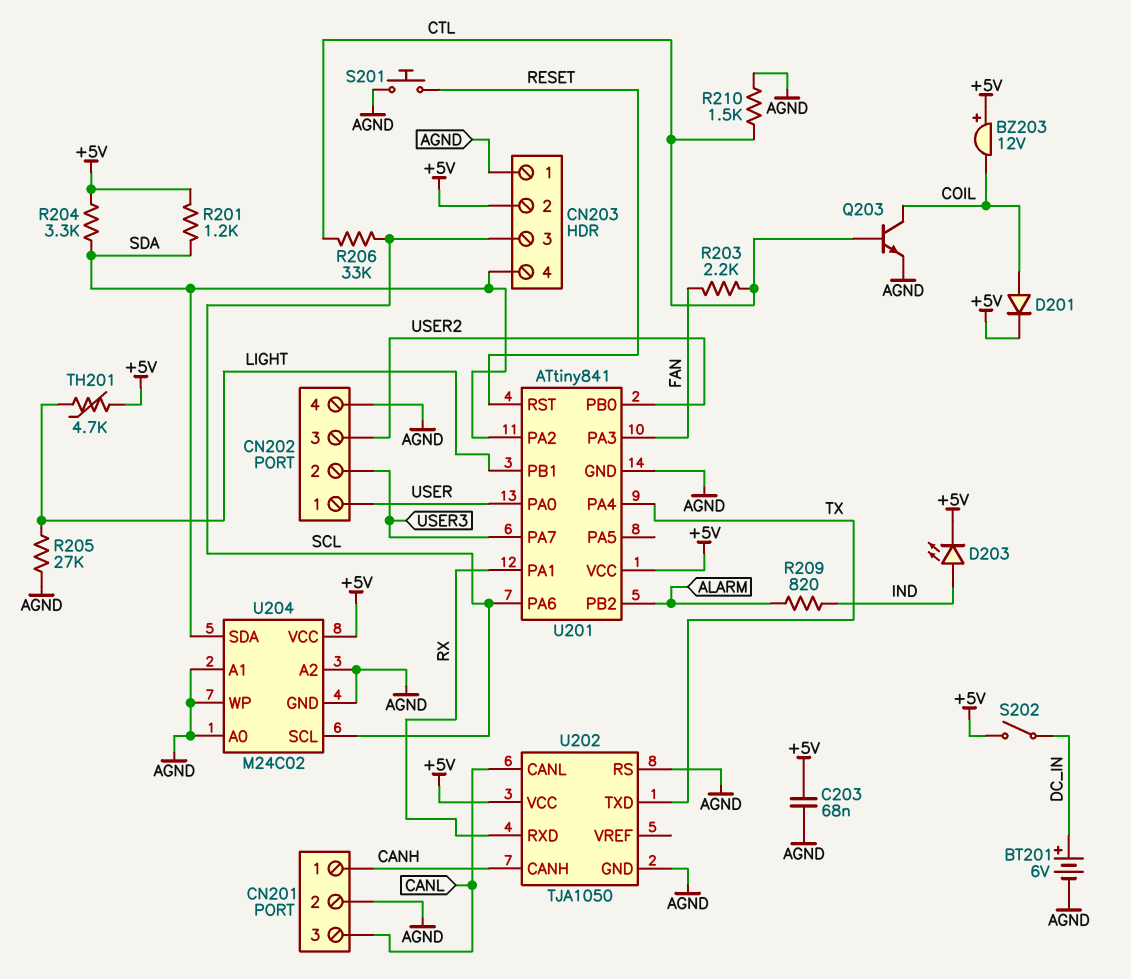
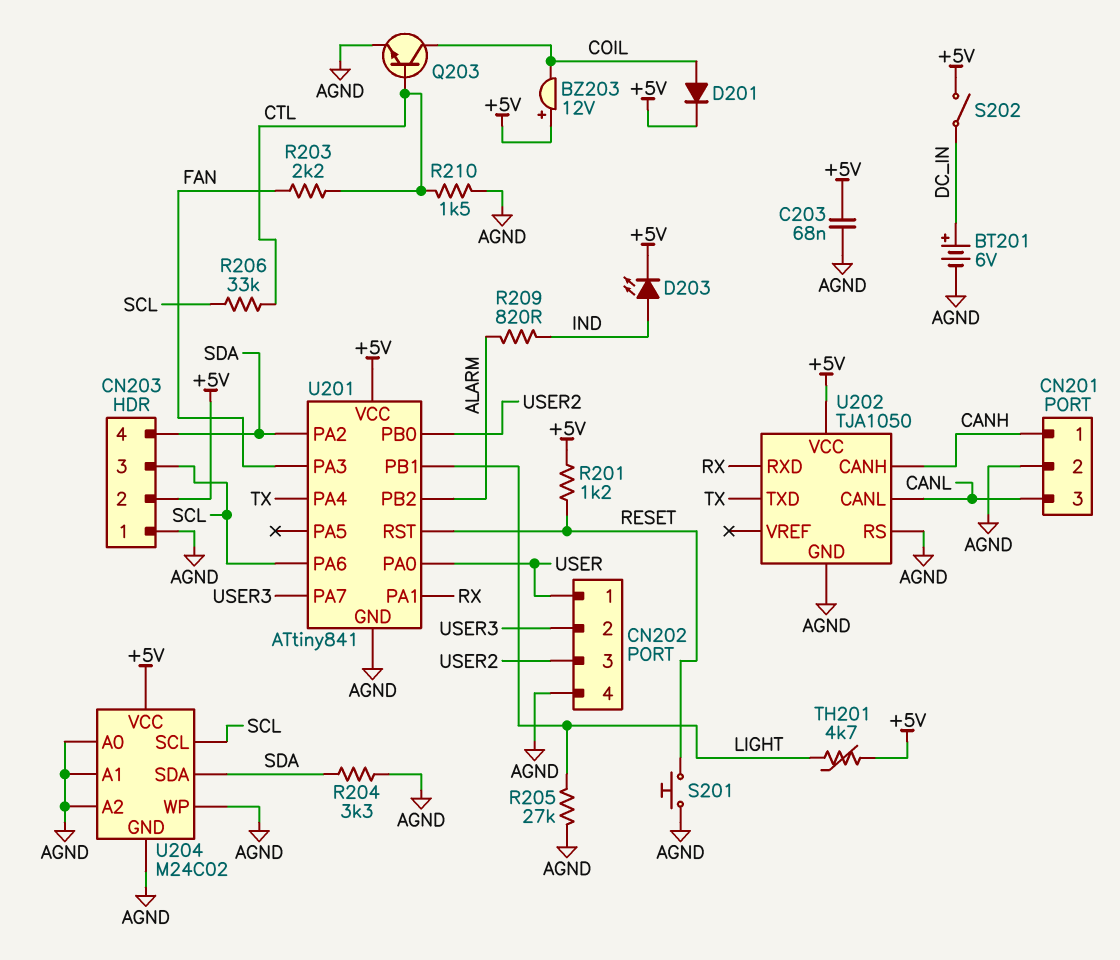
R201: 1.2k (+5V, SDA) -> 1.2k (+5V, RESET)
R204: 3.3k (+5V, SDA) -> 3.3k (AGND, SDA)

